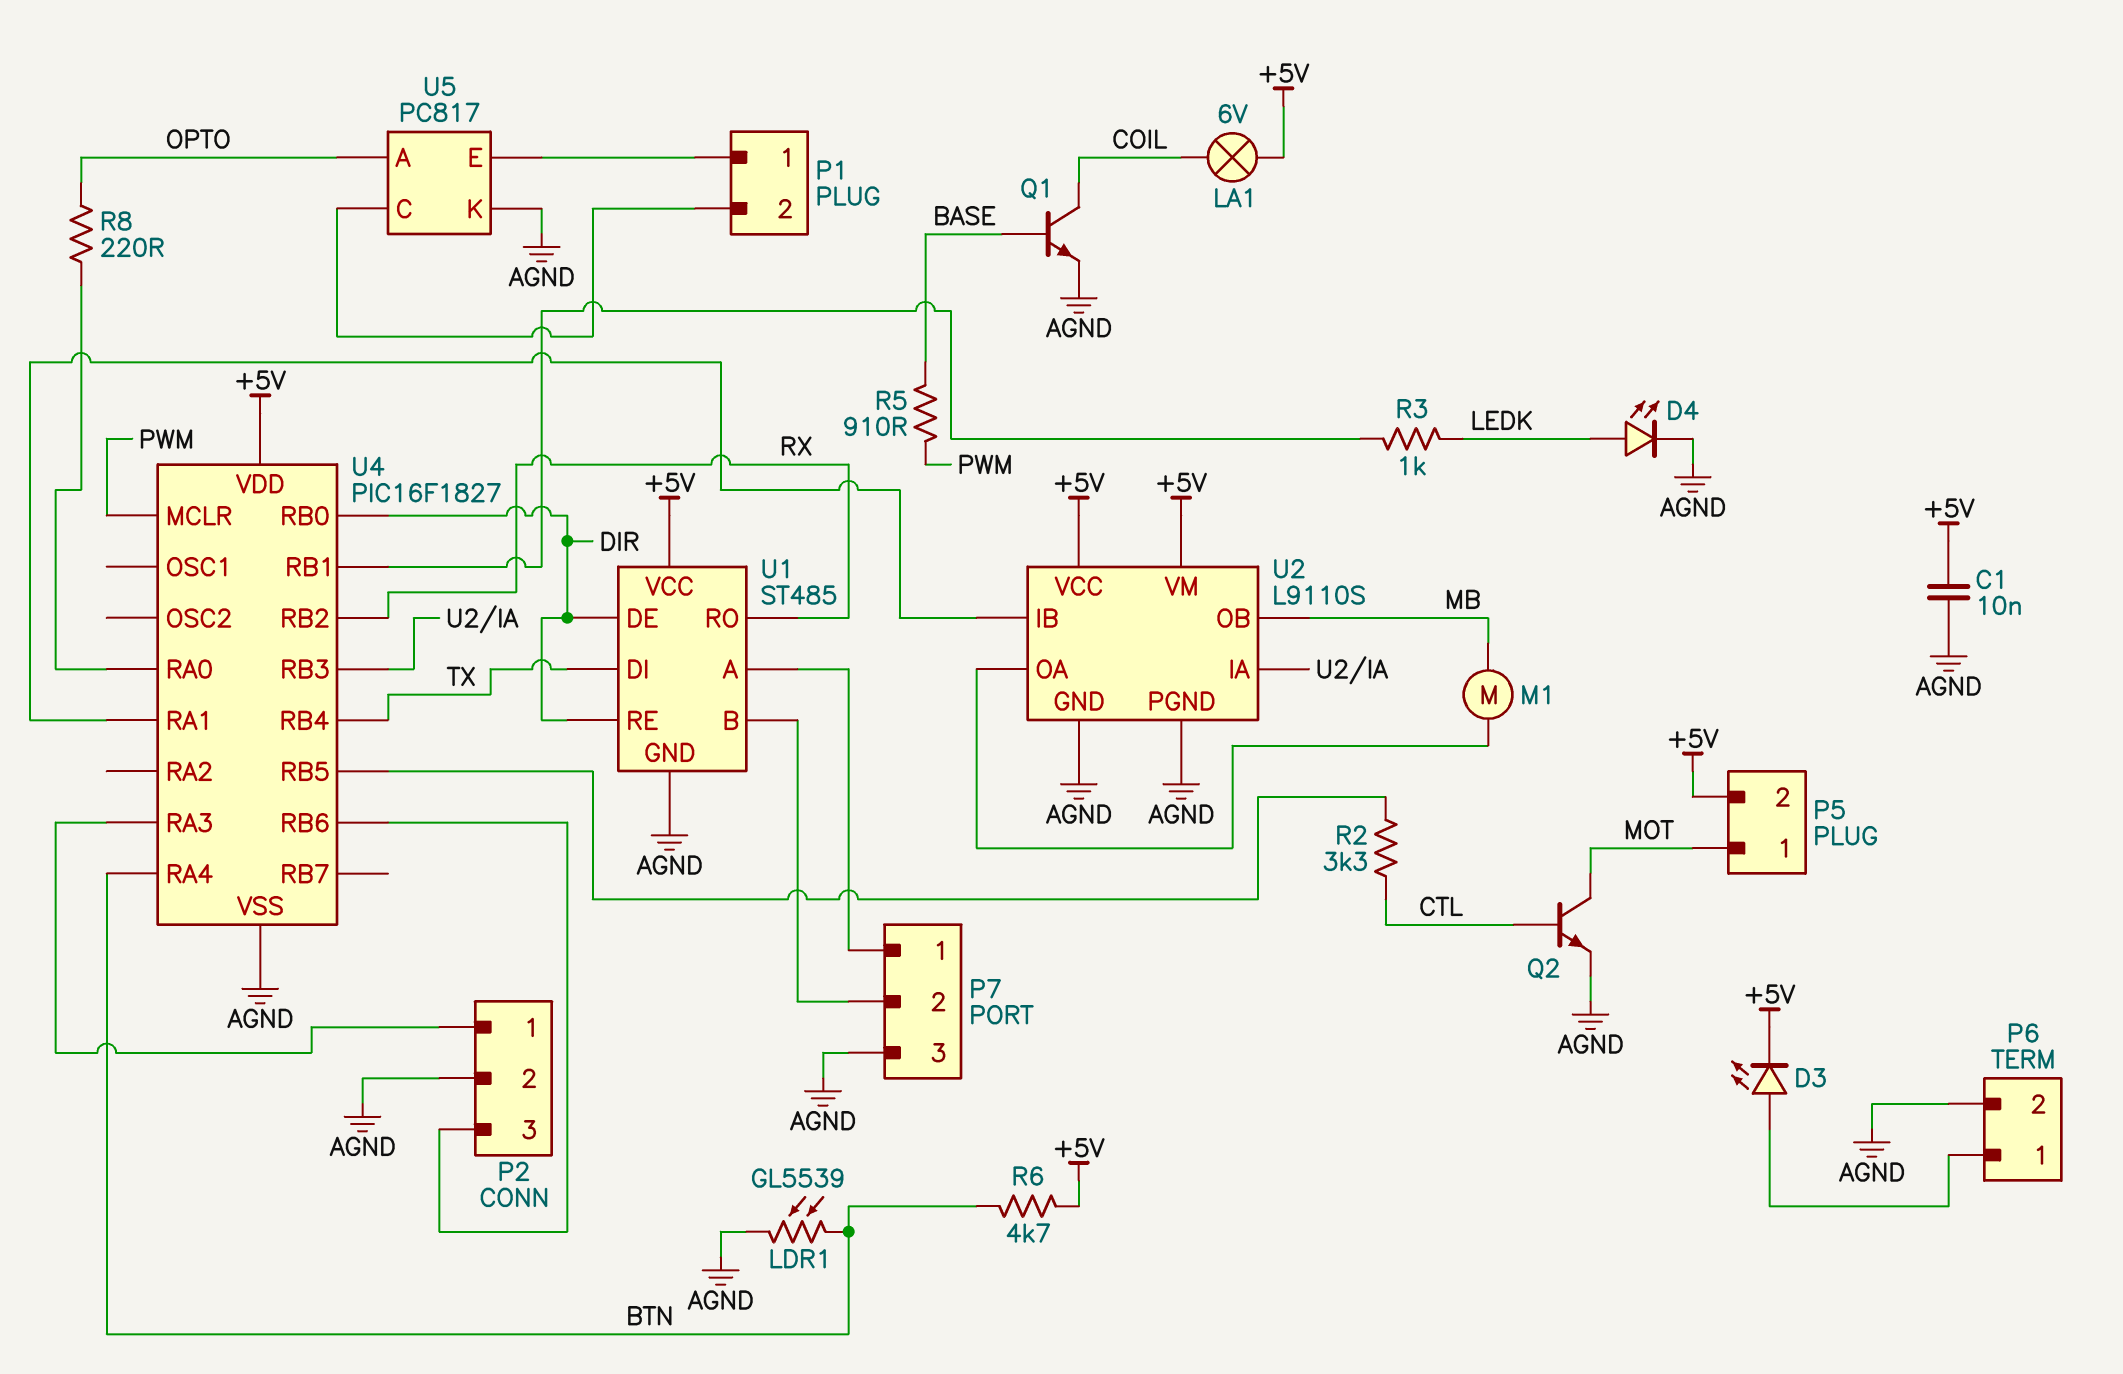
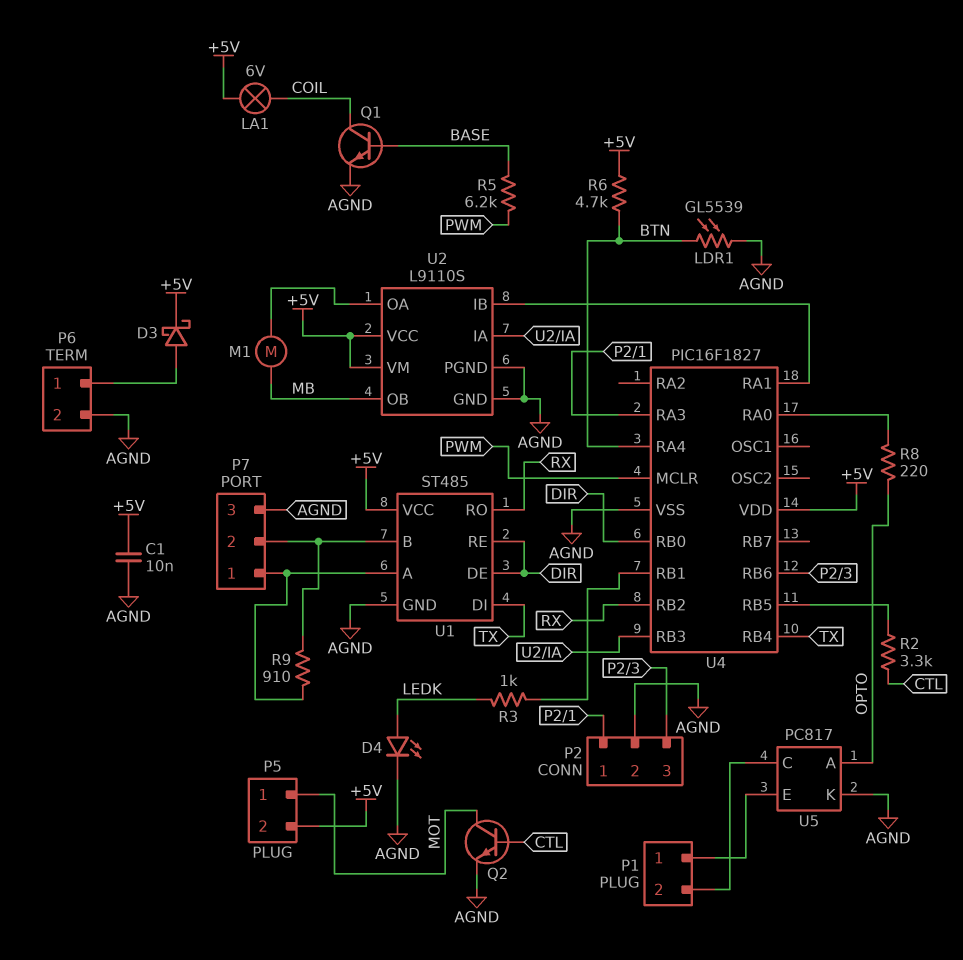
D3: LED (A P6/1, K +5V) -> schottky (A P6/1, K +5V)
R5: 910 (BASE, PWM) -> 6.2k (BASE, PWM)
R9: none -> 910 (P7/1, P7/2)

